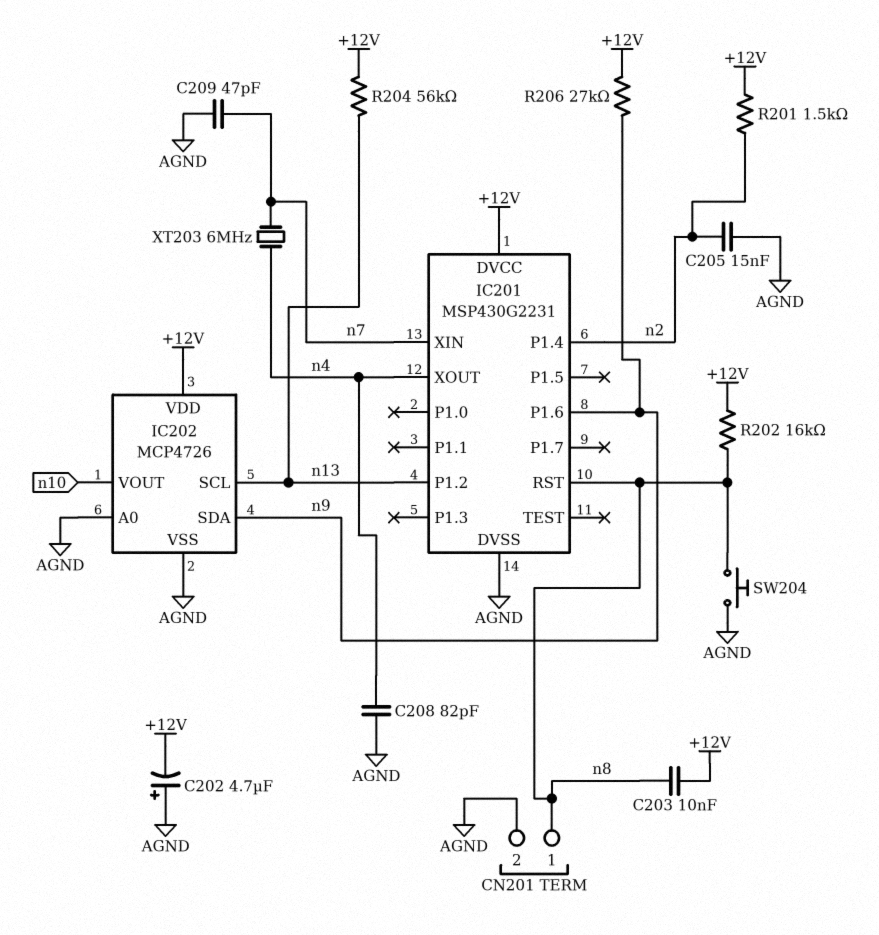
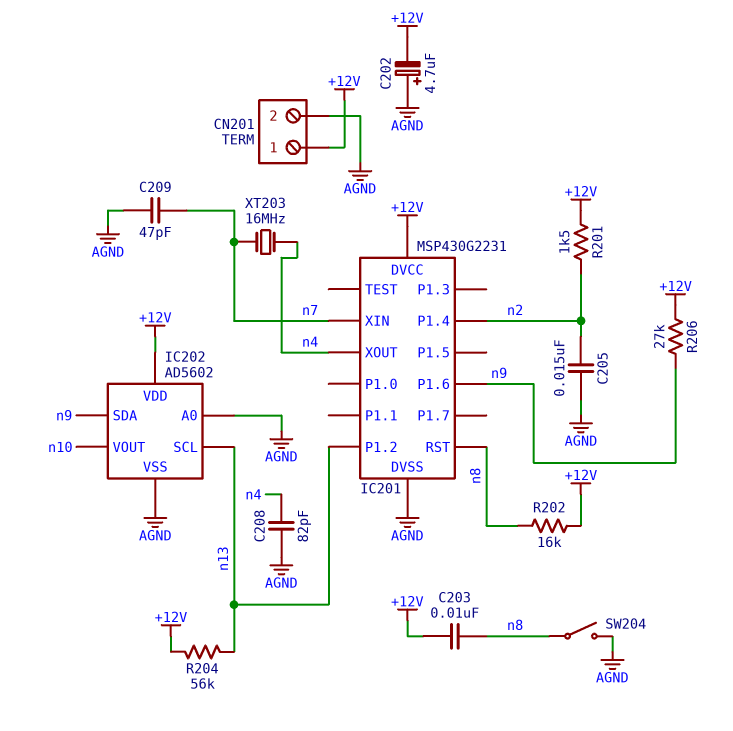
CN201 pin 1: n8 -> +12V
IC202: MCP4726 -> AD5602
SW204: button (AGND, n8) -> switch (AGND, n8)
XT203: 6MHz (n4, n7) -> 16MHz (n4, n7)

